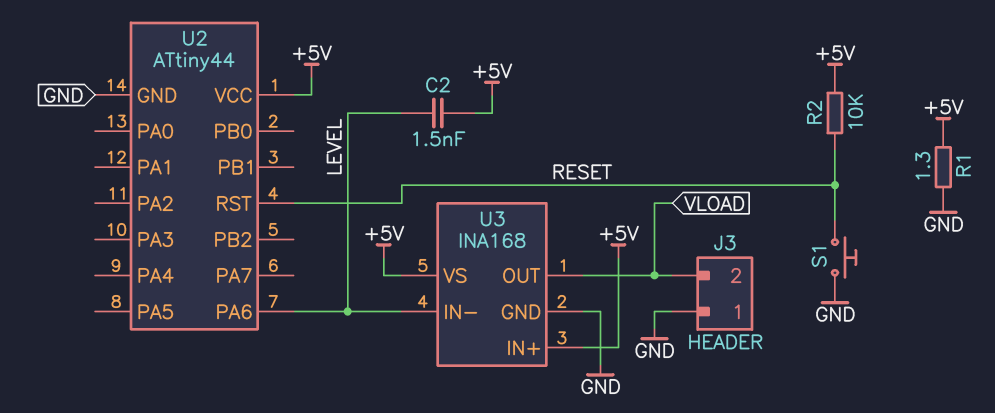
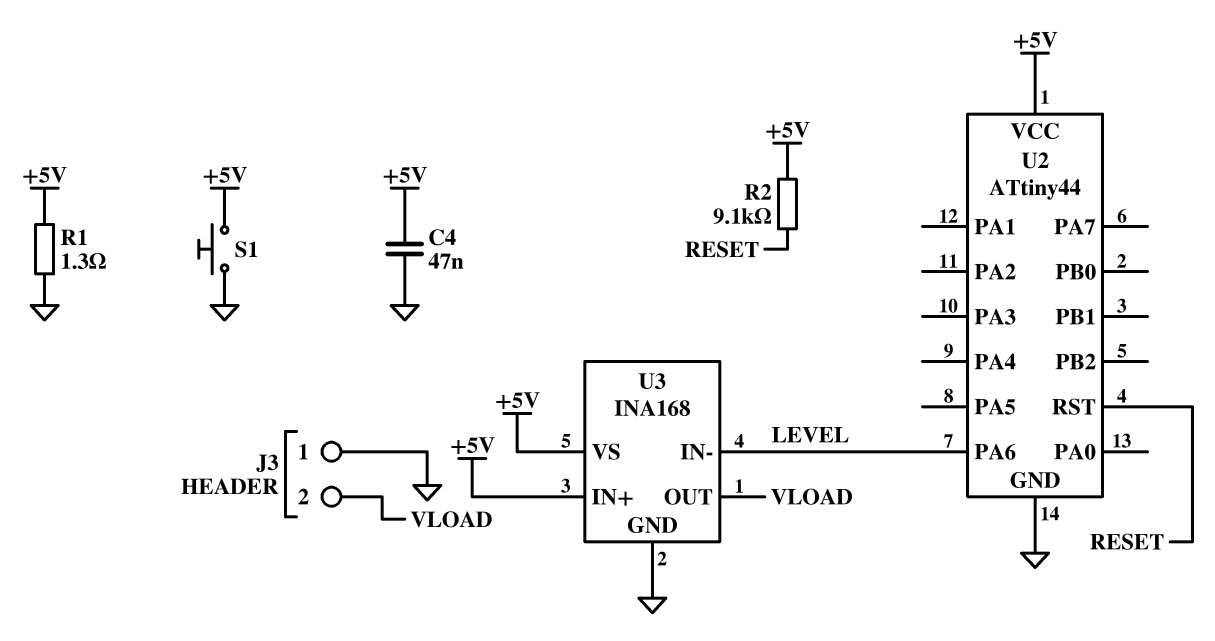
C2: 1.5nF (+5V, LEVEL) -> none
C4: none -> 47nF (+5V, GND)
R2: 10k (+5V, RESET) -> 9.1k (+5V, RESET)
S1: button (GND, RESET) -> button (+5V, GND)

